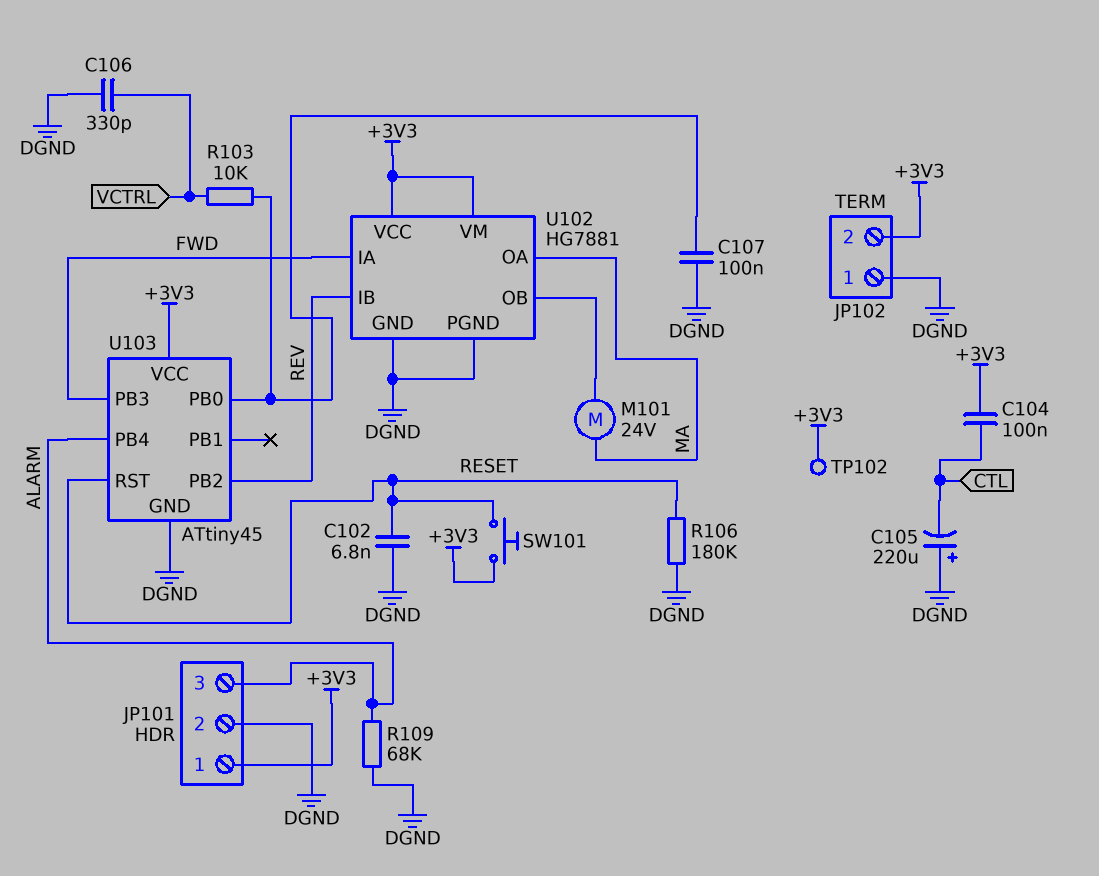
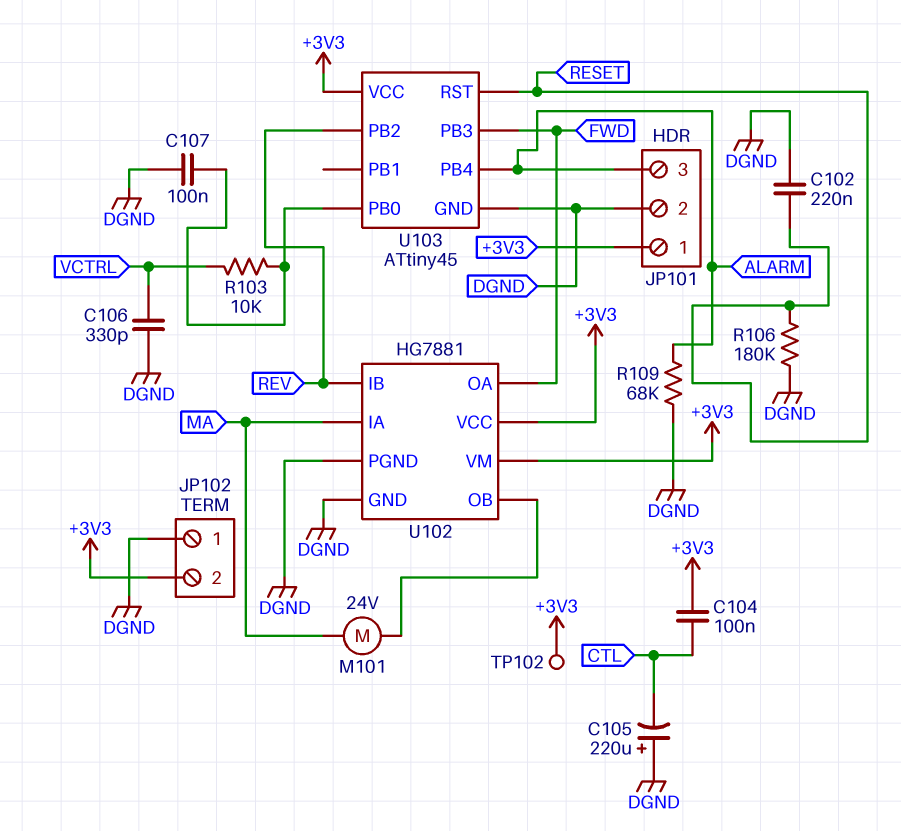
C102: 6.8nF (DGND, RESET) -> 220nF (DGND, RESET)
SW101: button (+3V3, RESET) -> none
U102 pin IA: FWD -> MA
U102 pin OA: MA -> FWD

